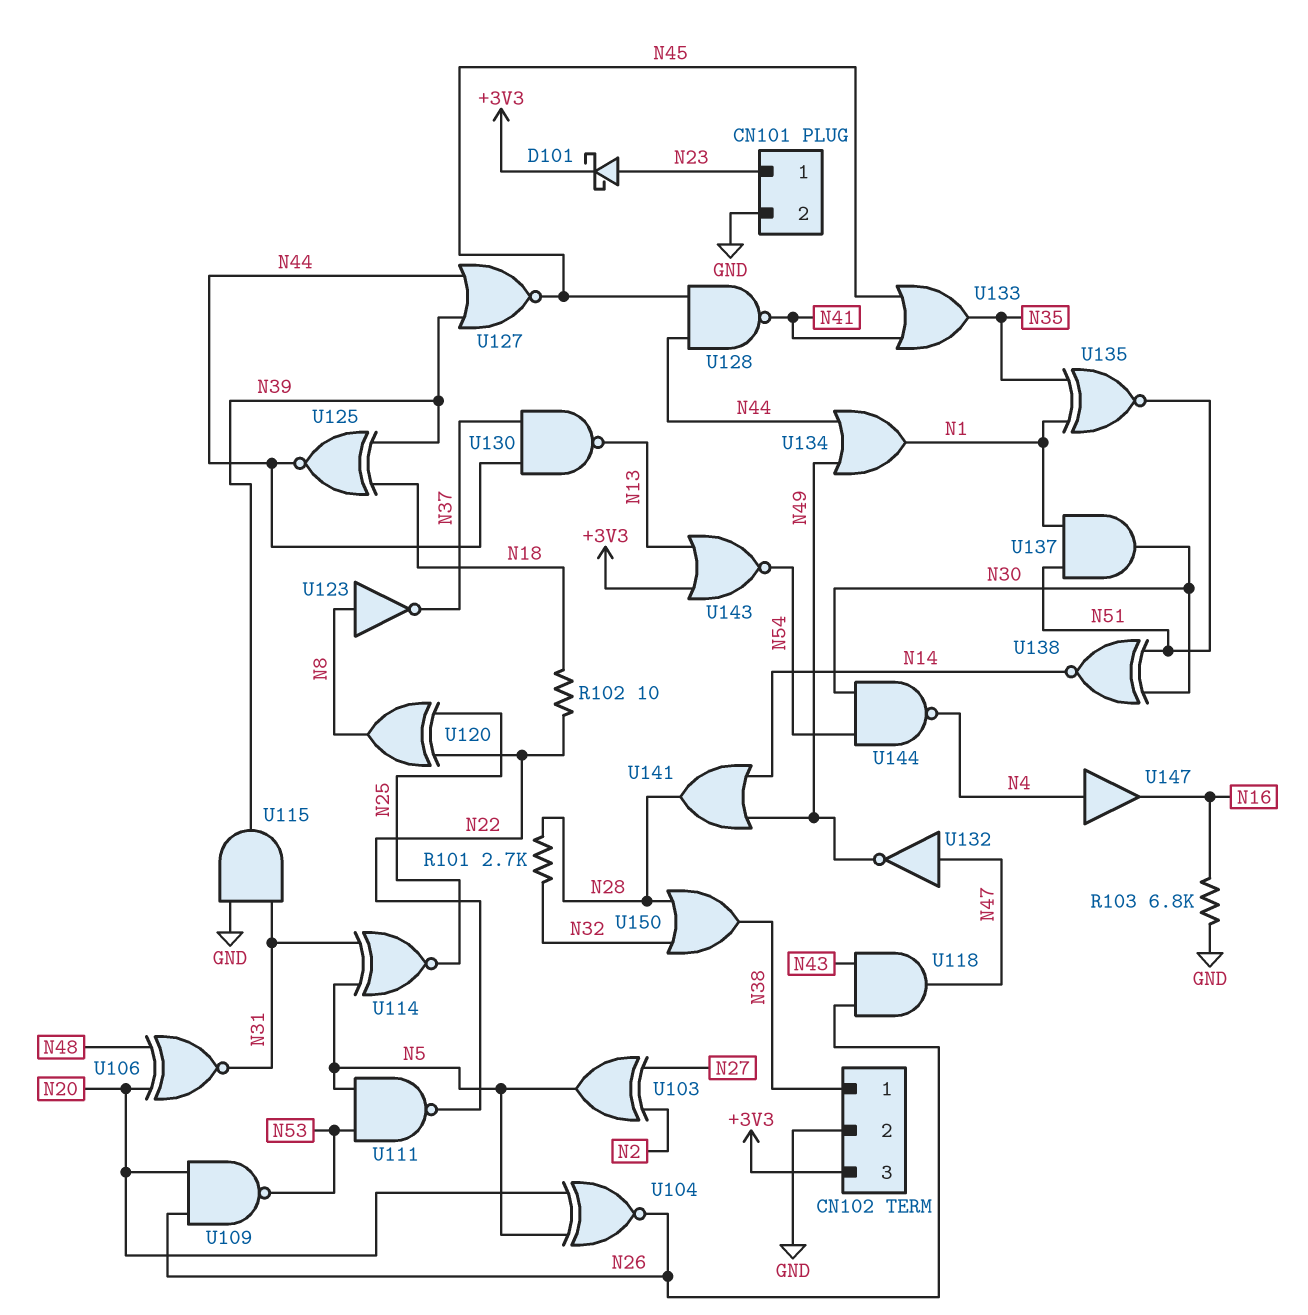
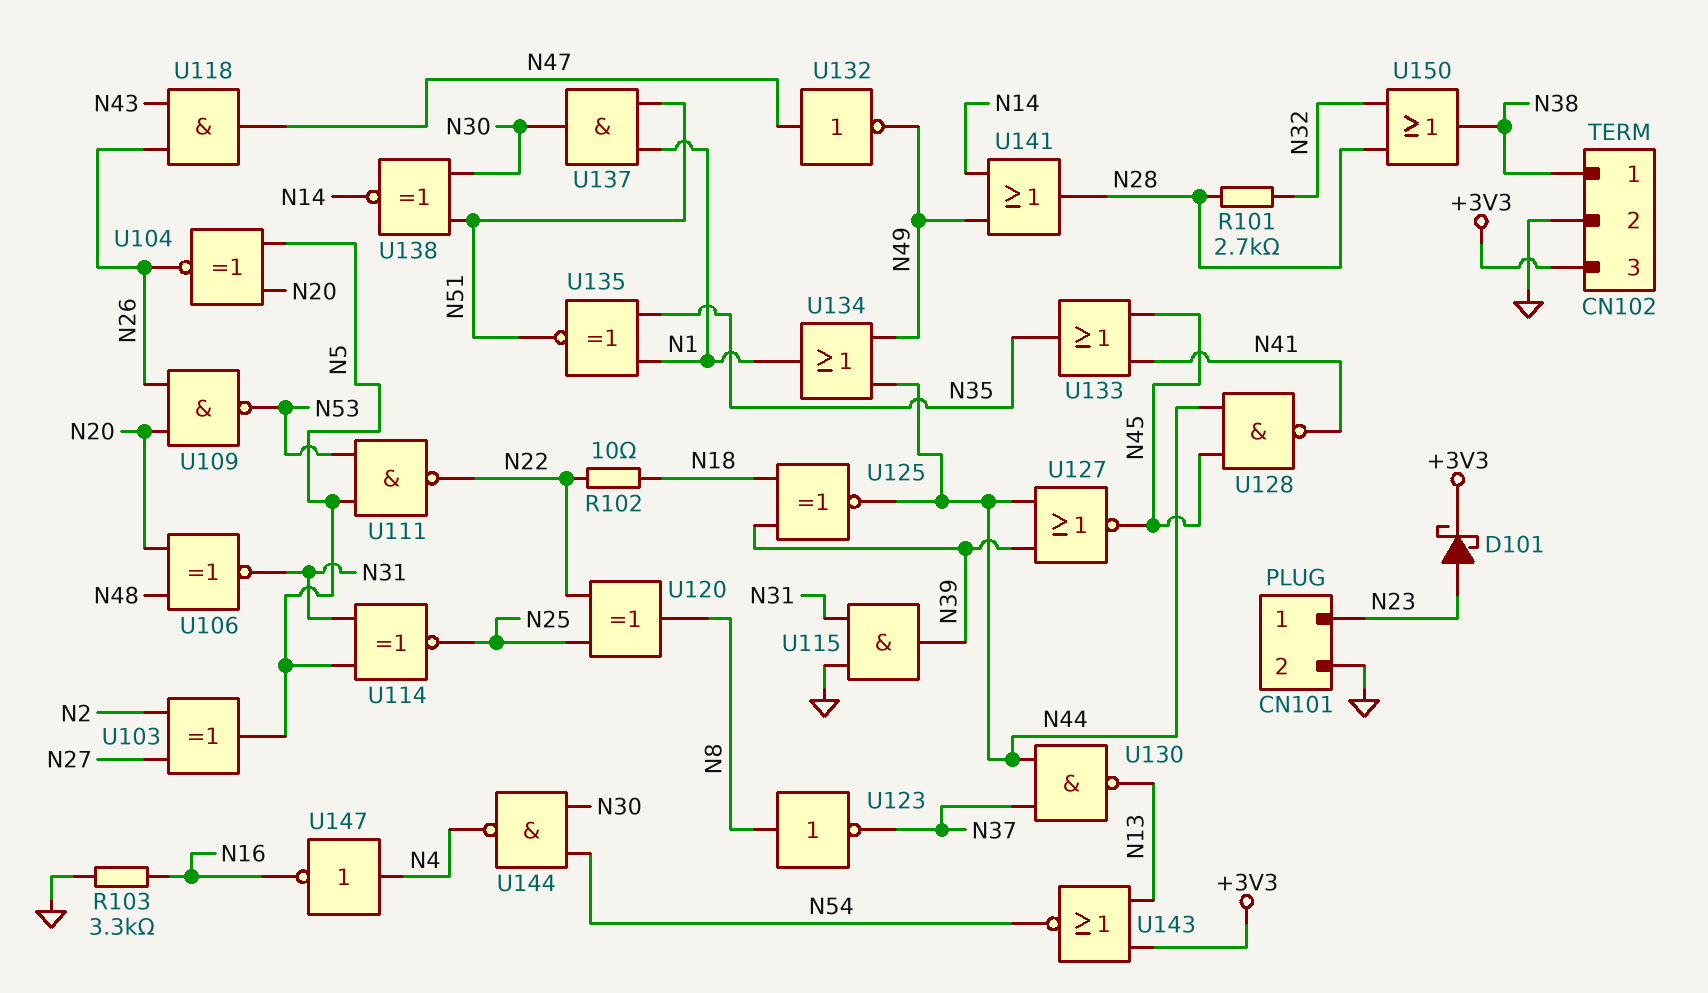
R103: 6.8k (GND, N16) -> 3.3k (GND, N16)
U147: buffer (in N4, out N16) -> NOT (in N4, out N16)

